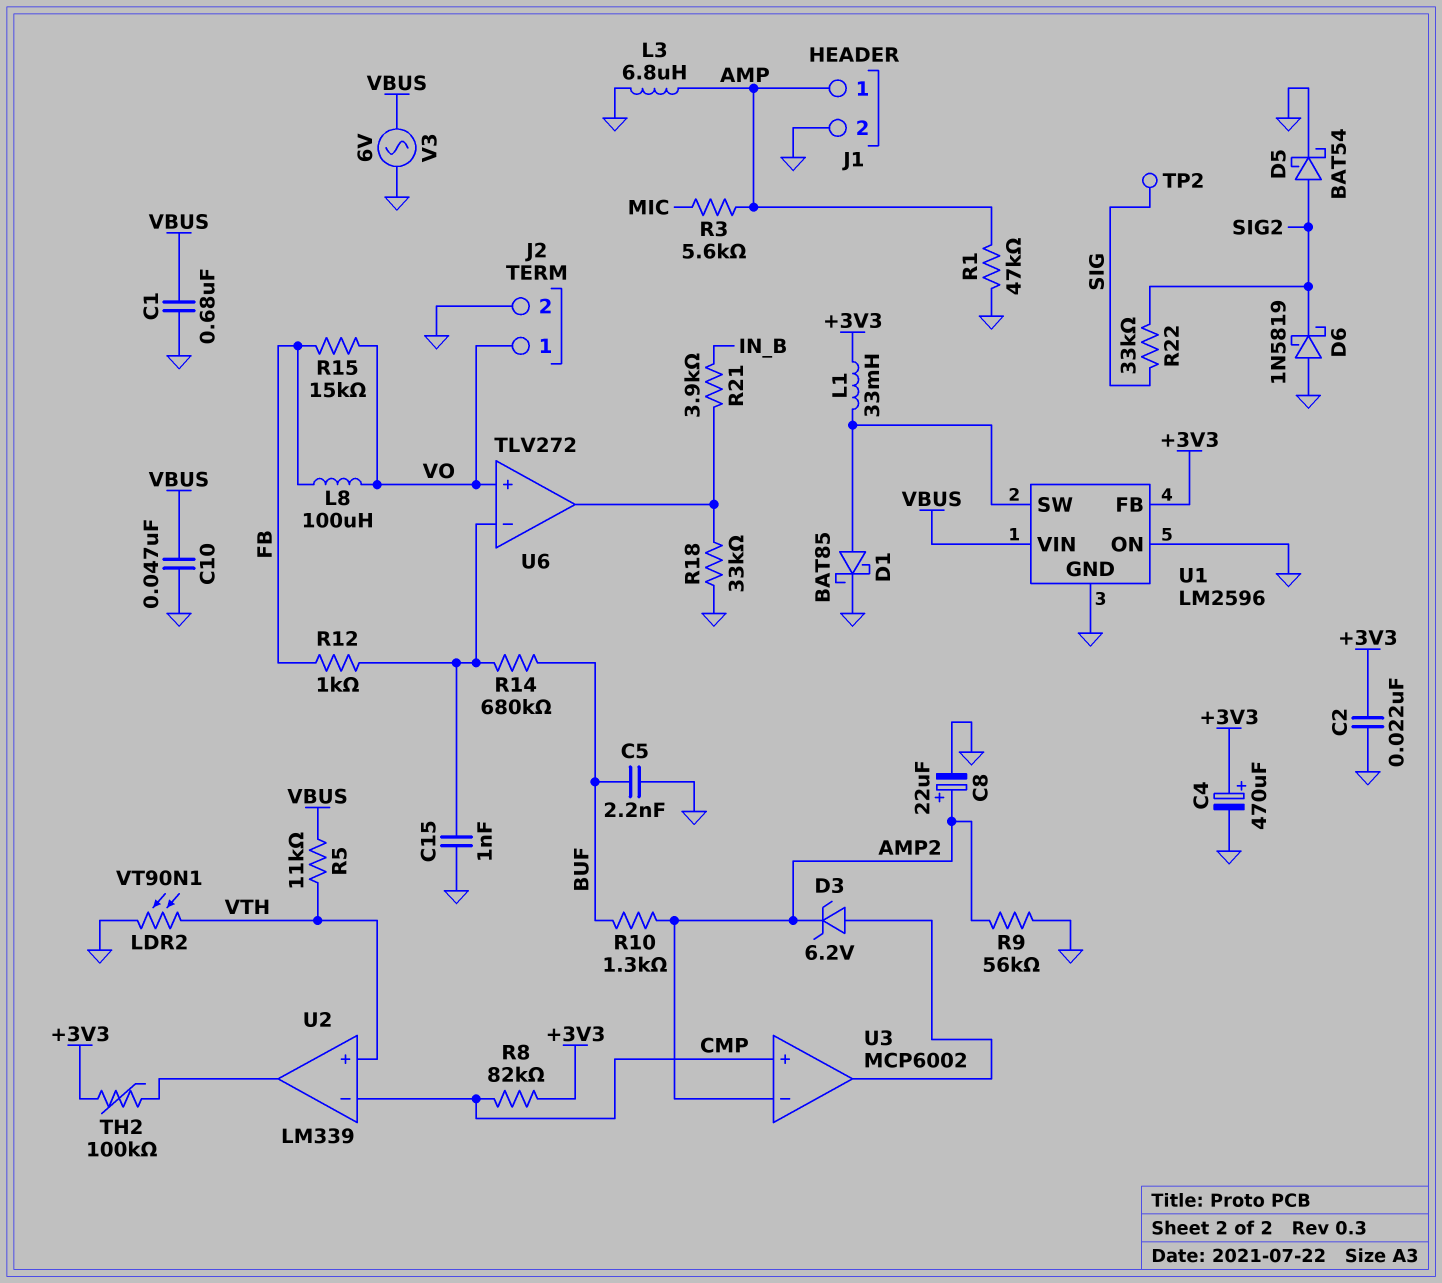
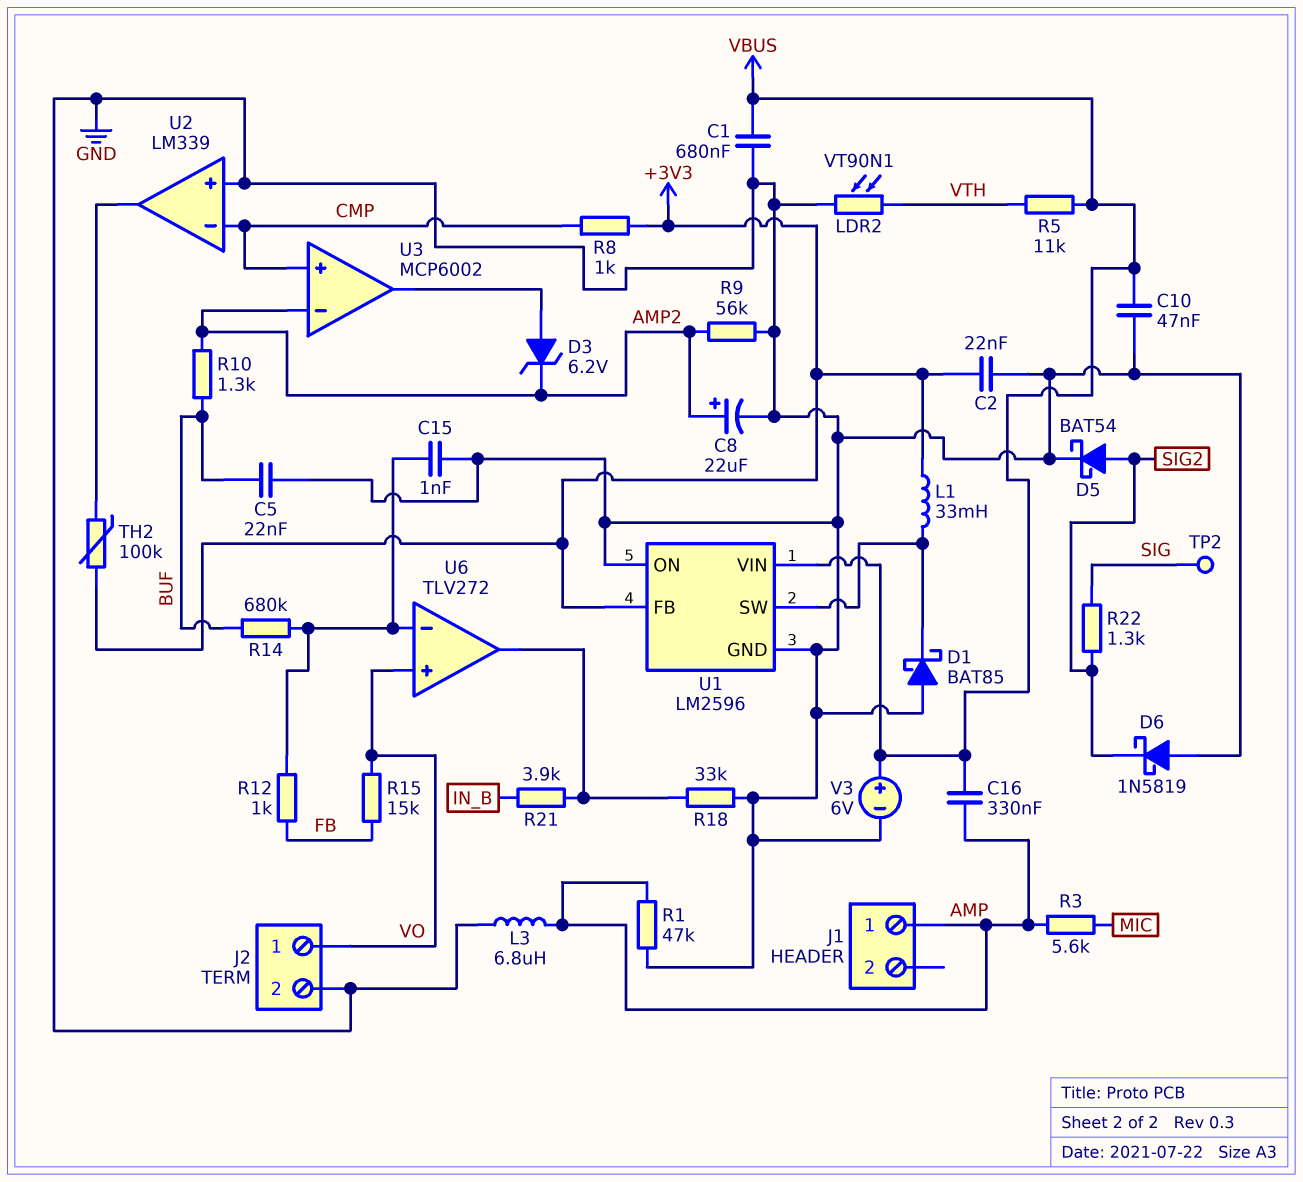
C4: 470uF (plus +3V3, minus GND) -> none
C5: 2.2nF (BUF, GND) -> 22nF (BUF, GND)
C16: none -> 330nF (AMP, VBUS)
D1: schottky BAT85 (A U1/SW, K GND) -> schottky BAT85 (A GND, K U1/SW)
J1 pin 2: GND -> none
L8: 100uH (FB, VO) -> none
R8: 82k (+3V3, CMP) -> 1k (+3V3, CMP)
R22: 33k (SIG, SIG2) -> 1.3k (SIG, SIG2)
U2 pin in+: VTH -> GND
V3: AC 6V (GND, VBUS) -> 6V (plus VBUS, minus GND)

